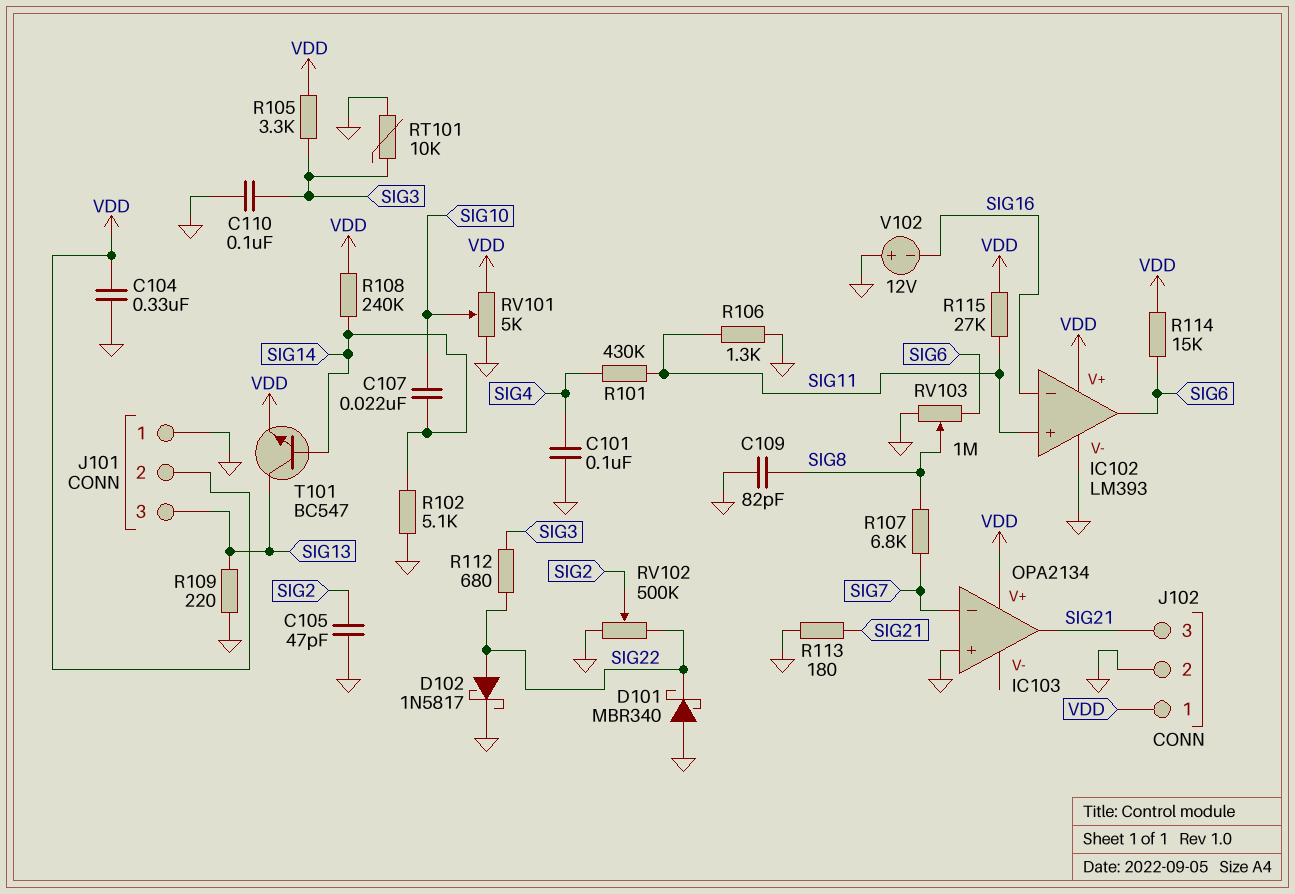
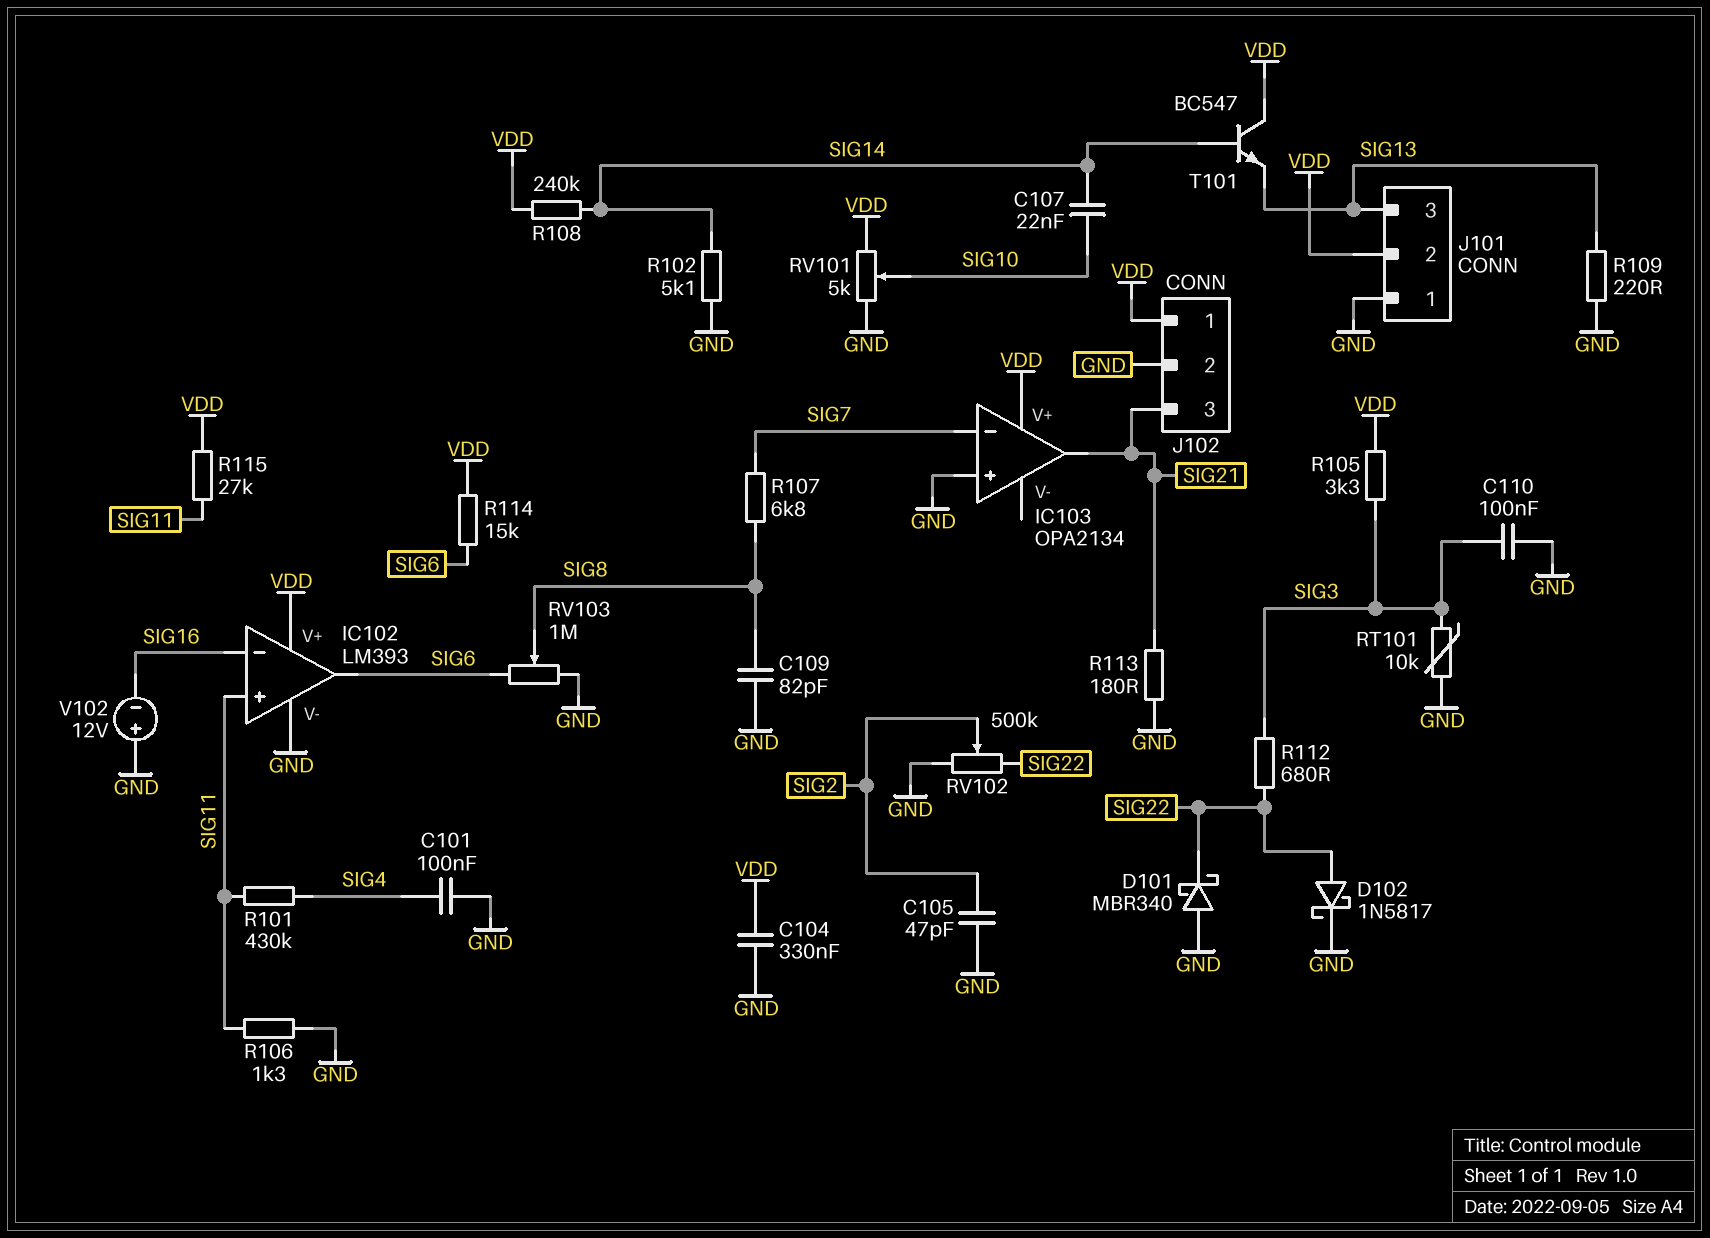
T101: NPN BC547 (B SIG14, C SIG13, E VDD) -> NPN BC547 (B SIG14, C VDD, E SIG13)

